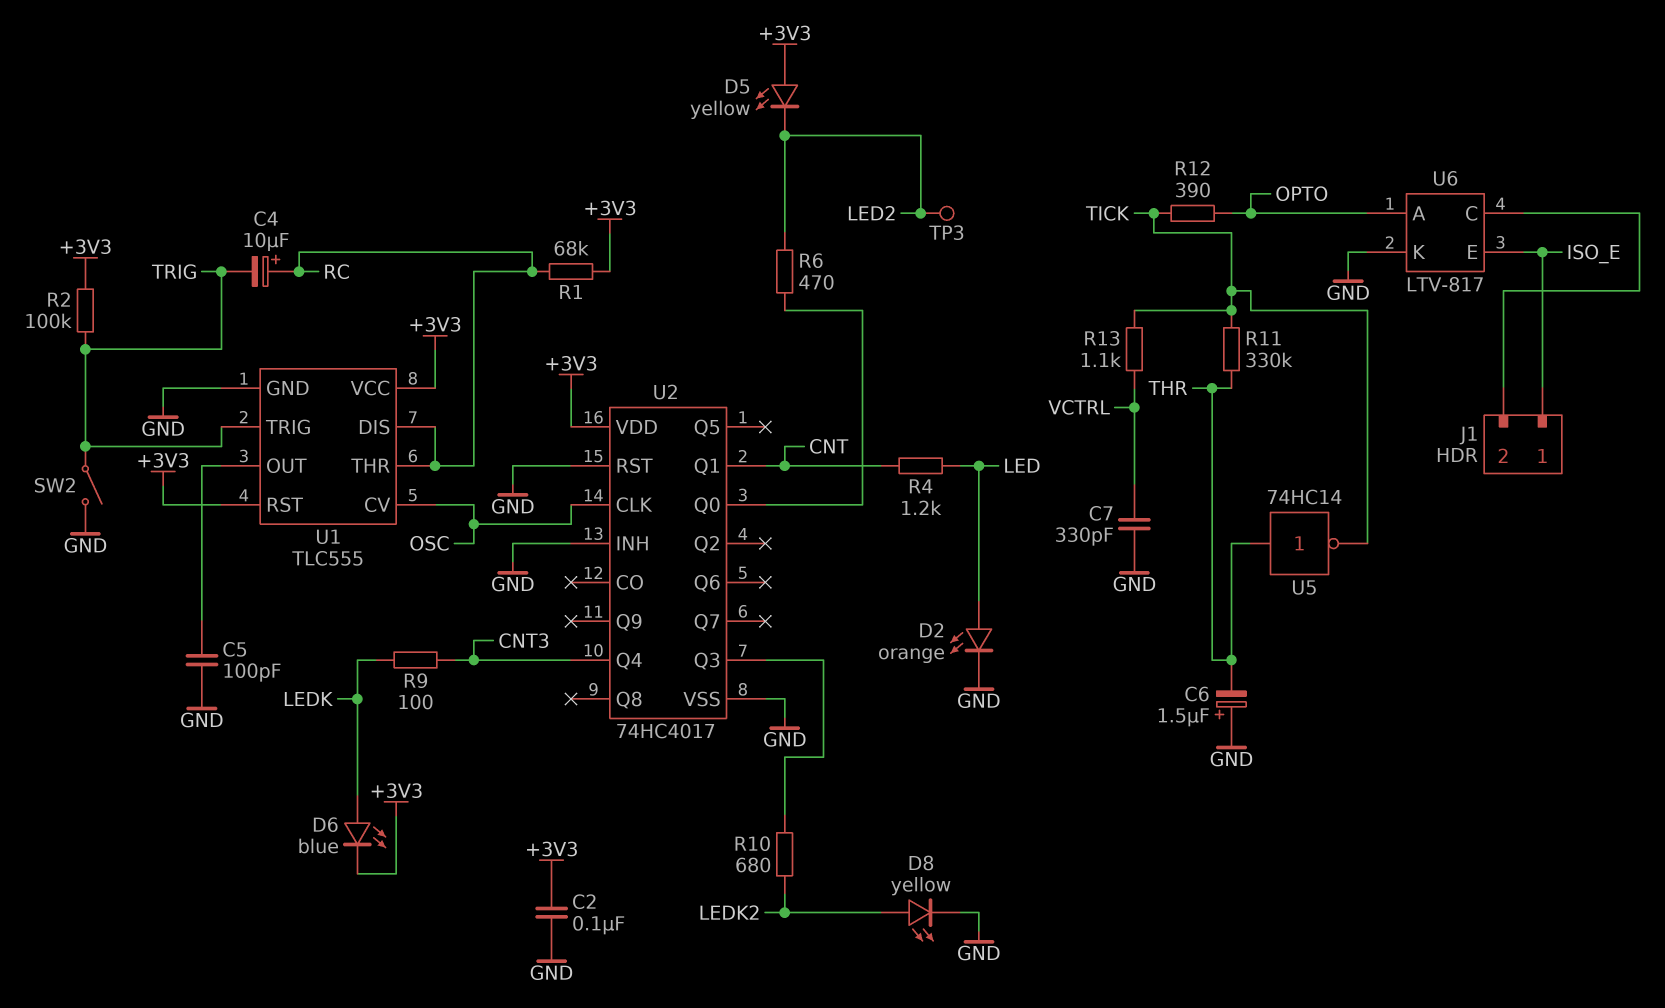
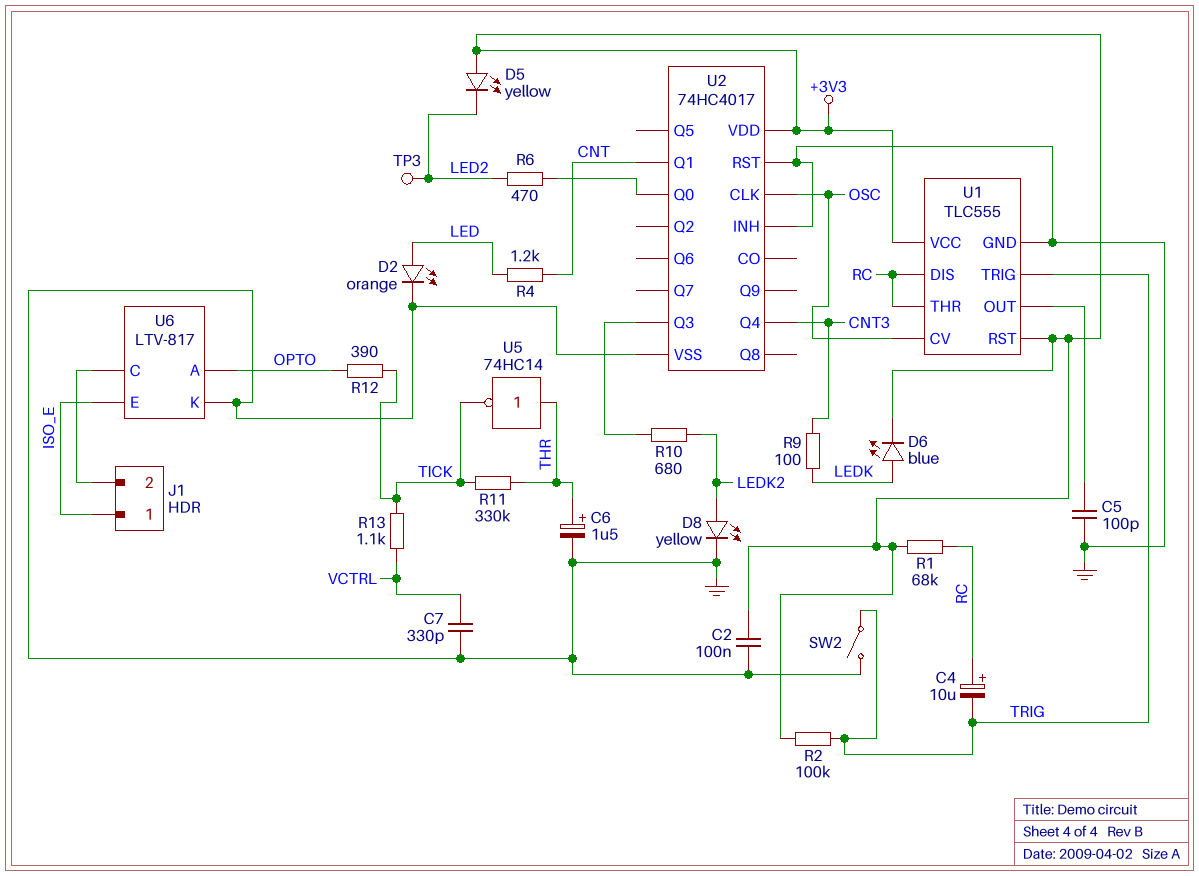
C6: 1.5uF (plus GND, minus THR) -> 1.5uF (plus THR, minus GND)

